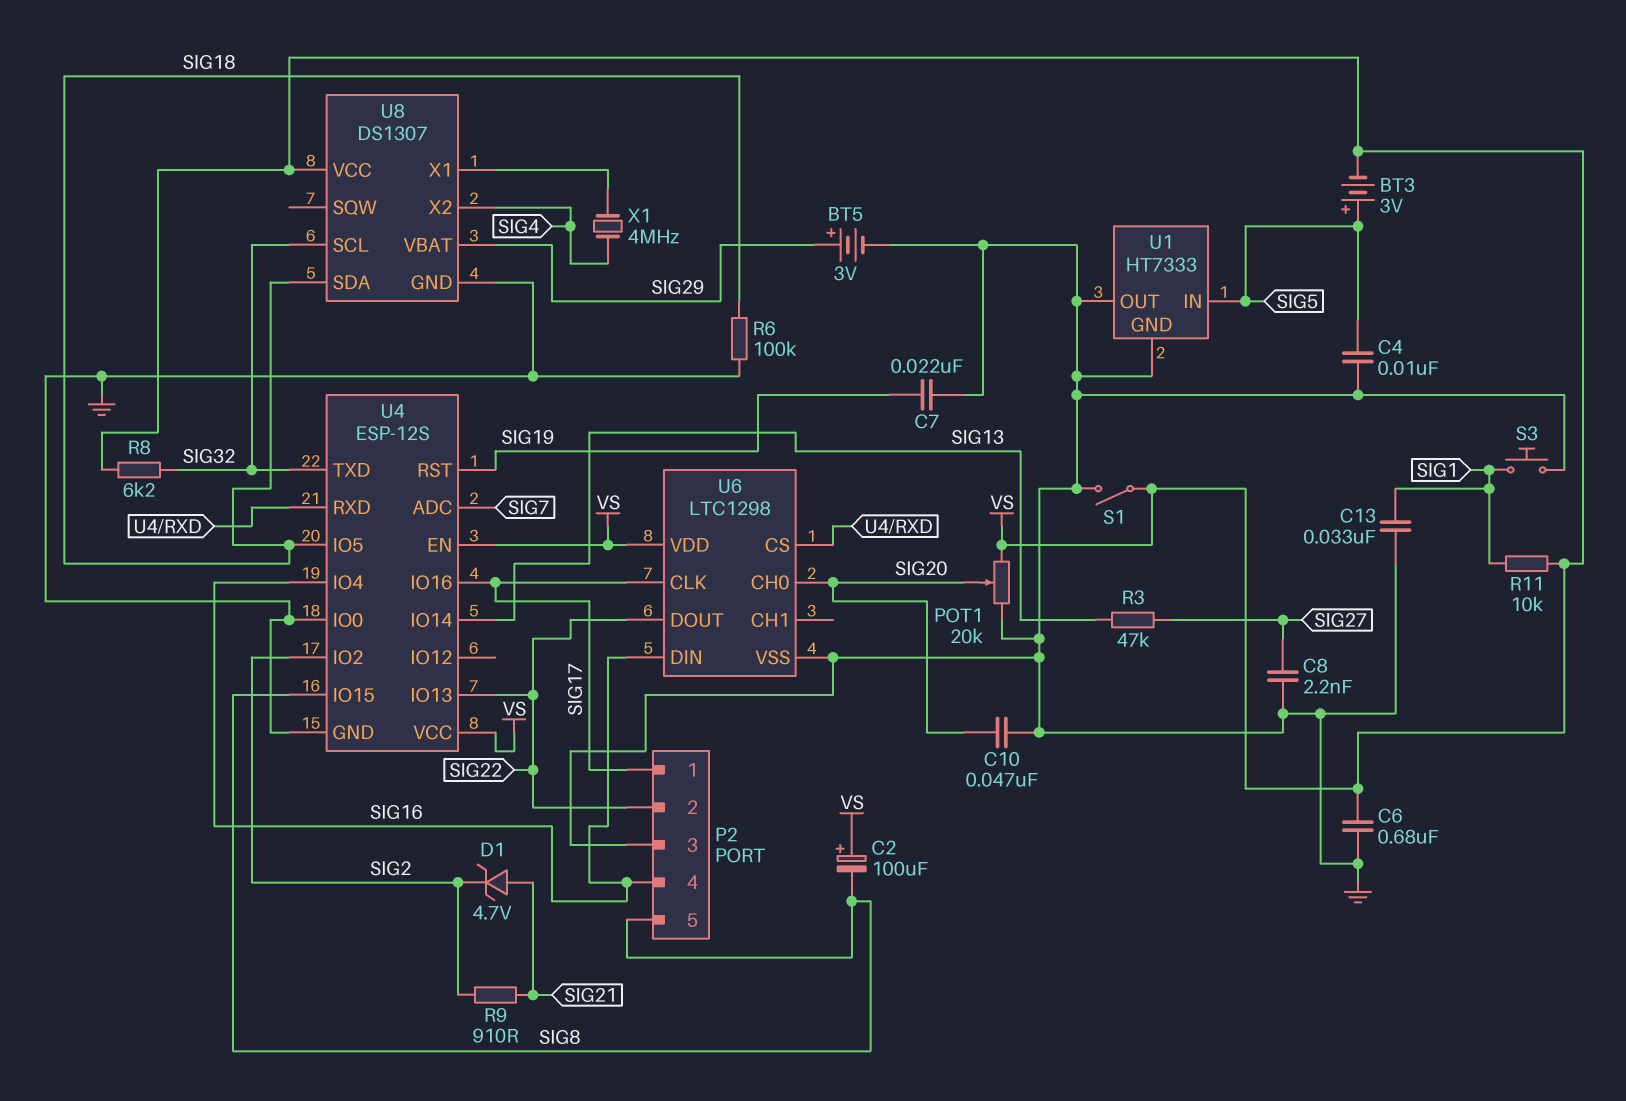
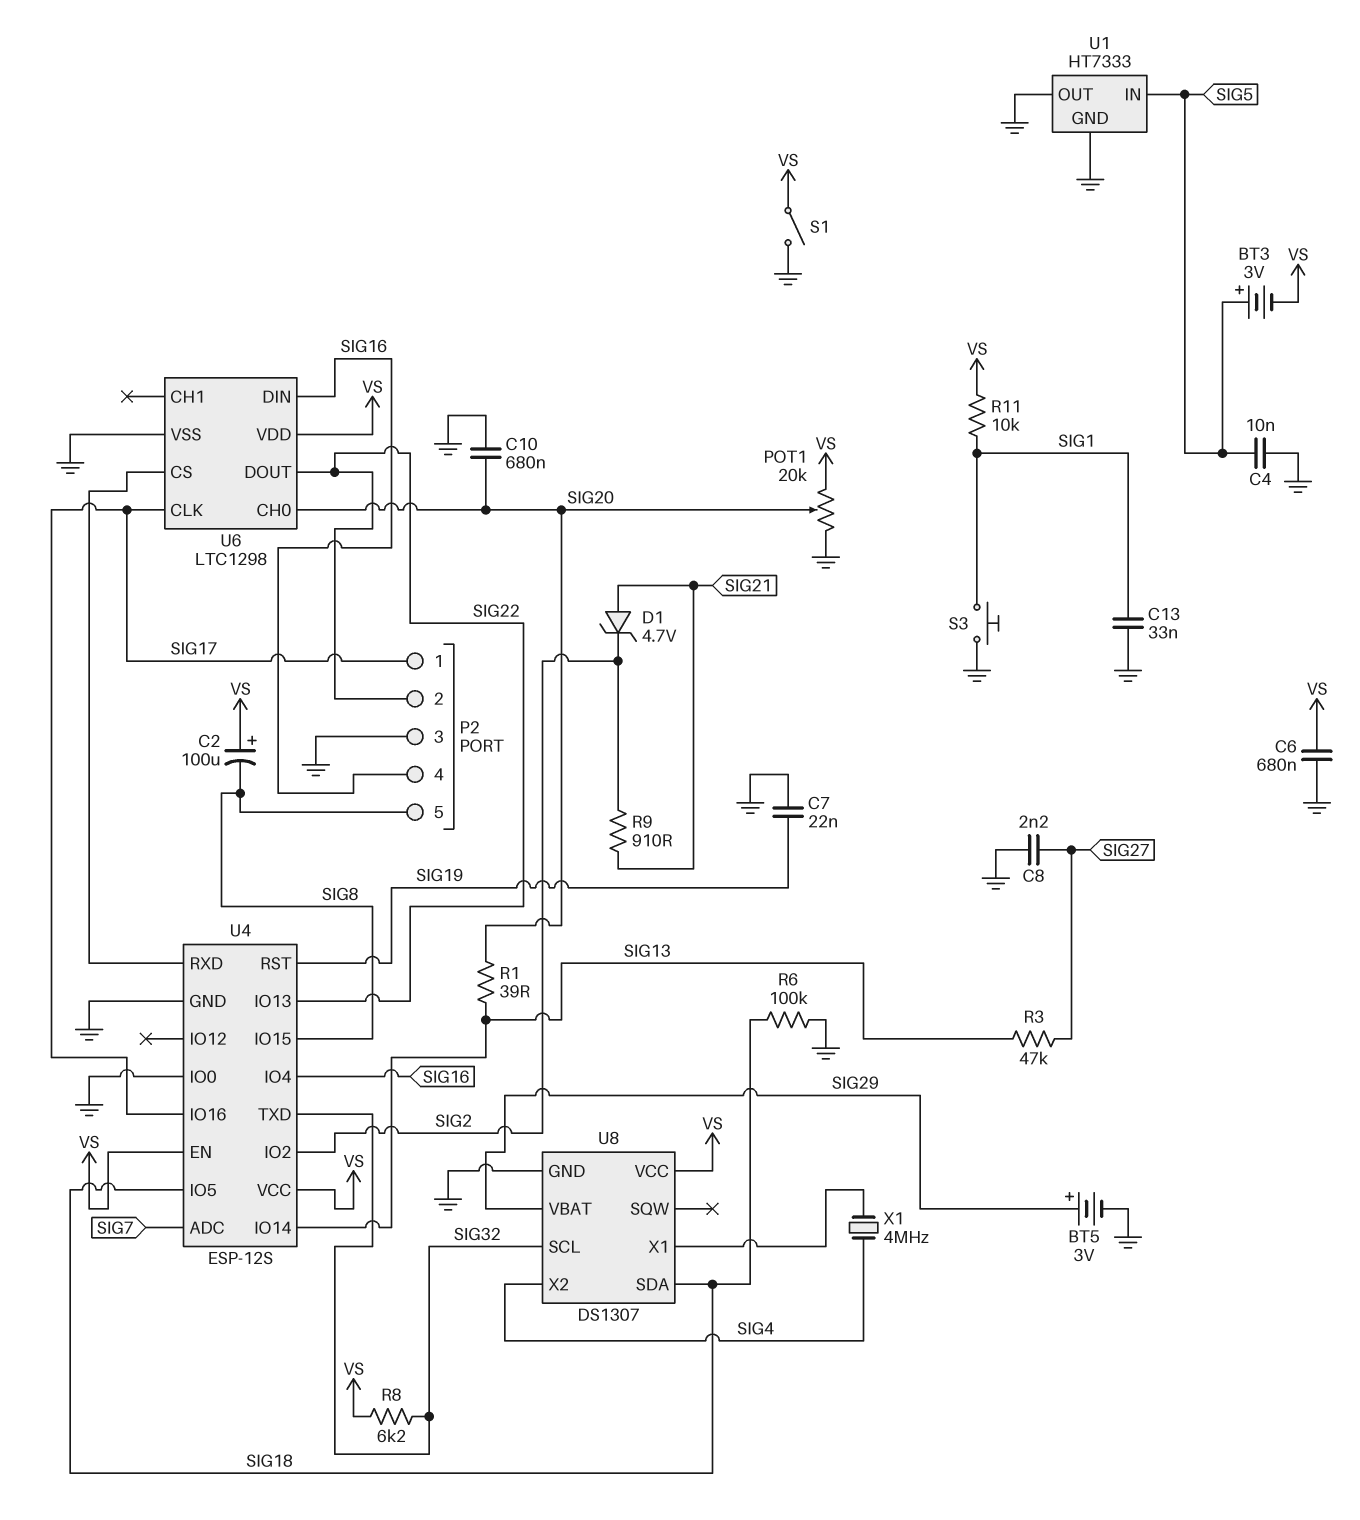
C10: 47nF (GND, SIG20) -> 680nF (GND, SIG20)
R1: none -> 39 (SIG13, SIG20)

